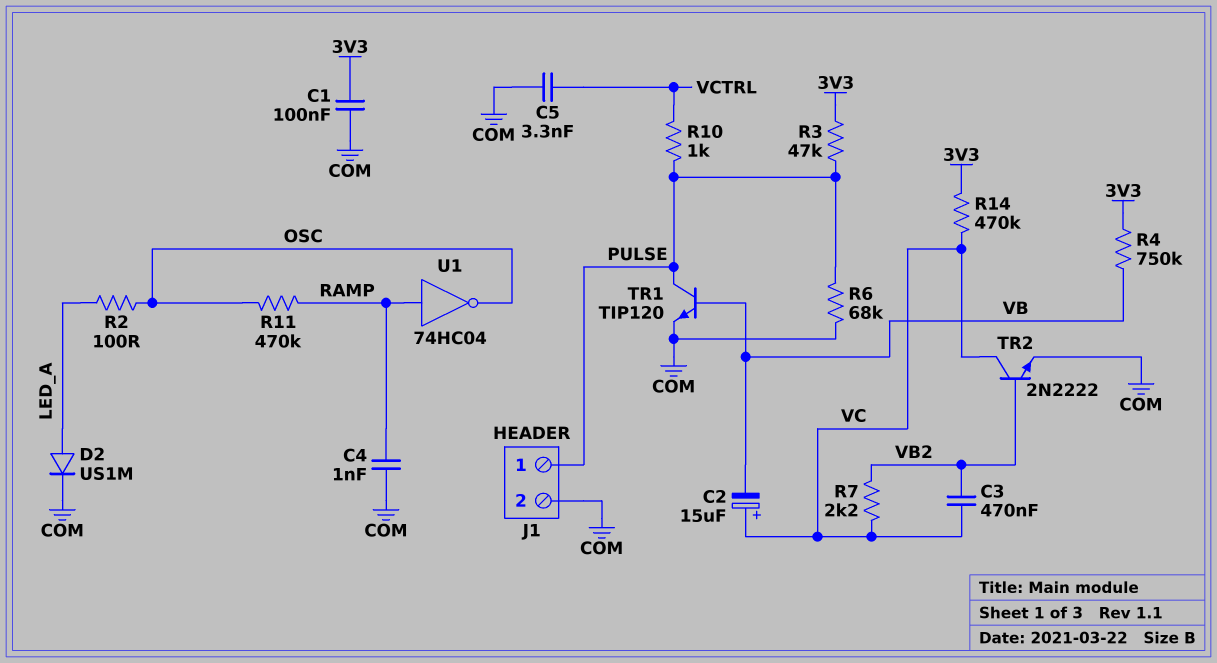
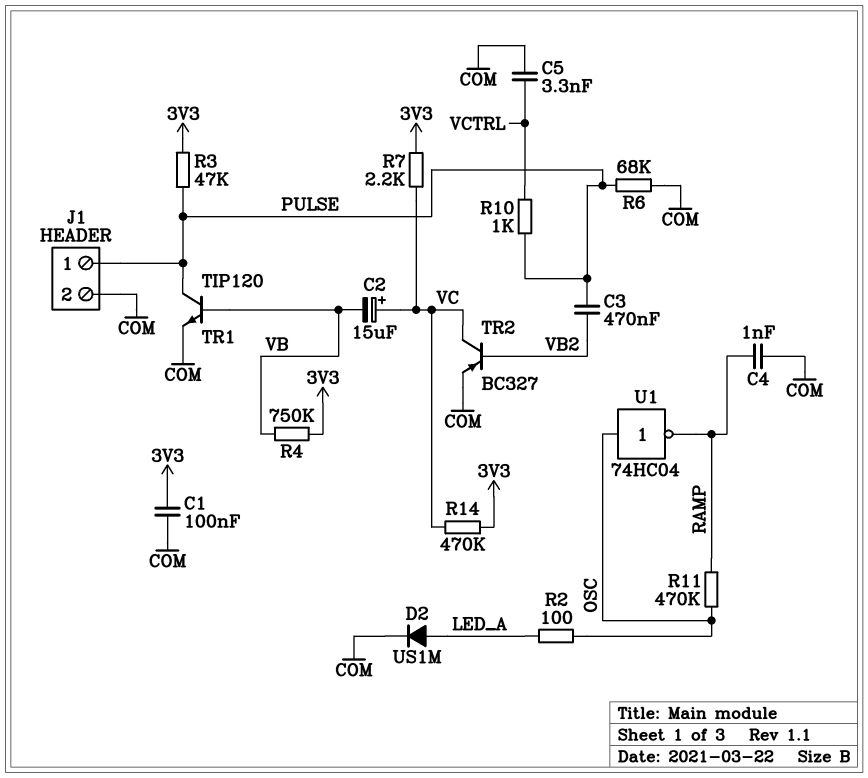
C3: 470nF (VB2, VC) -> 470nF (PULSE, VB2)
R7: 2.2k (VB2, VC) -> 2.2k (3V3, VC)
TR2: NPN 2N2222 (B VB2, C VC, E COM) -> PNP BC327 (B VB2, C VC, E COM)
U1: NOT 74HC04 (in RAMP, out OSC) -> NOT 74HC04 (in OSC, out RAMP)

